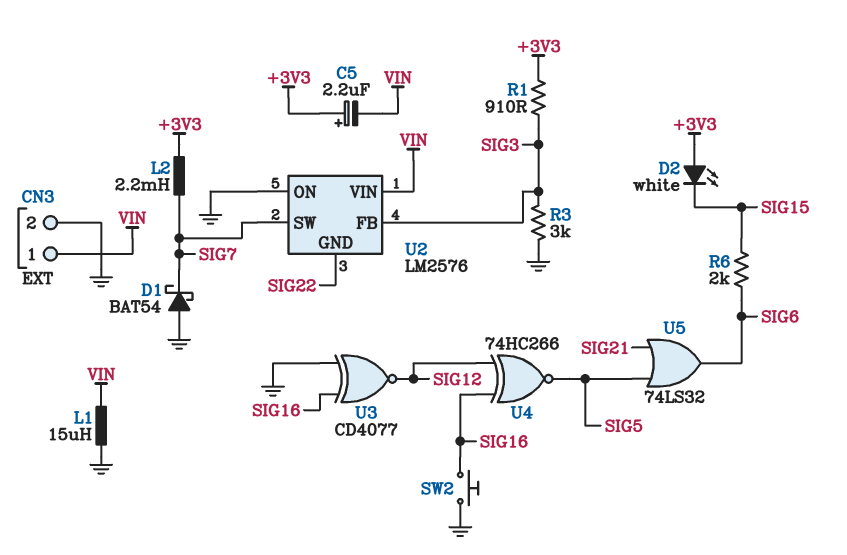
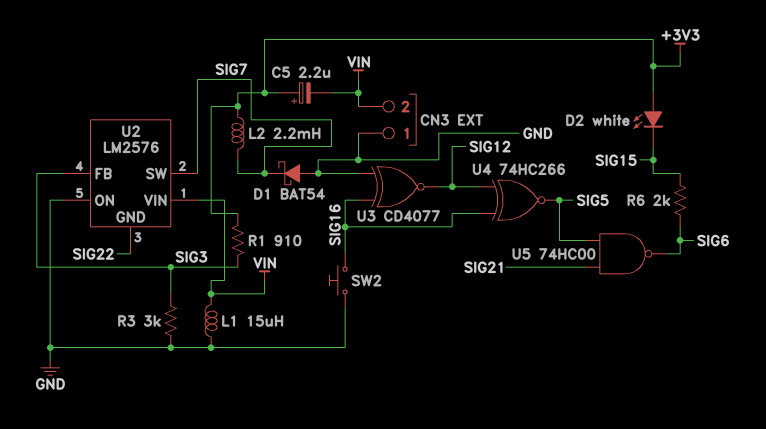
CN3 pin 1: VIN -> GND
CN3 pin 2: GND -> VIN
U5: OR 74LS32 (in SIG5, in SIG21, out SIG6) -> NAND 74HC00 (in SIG5, in SIG21, out SIG6)

